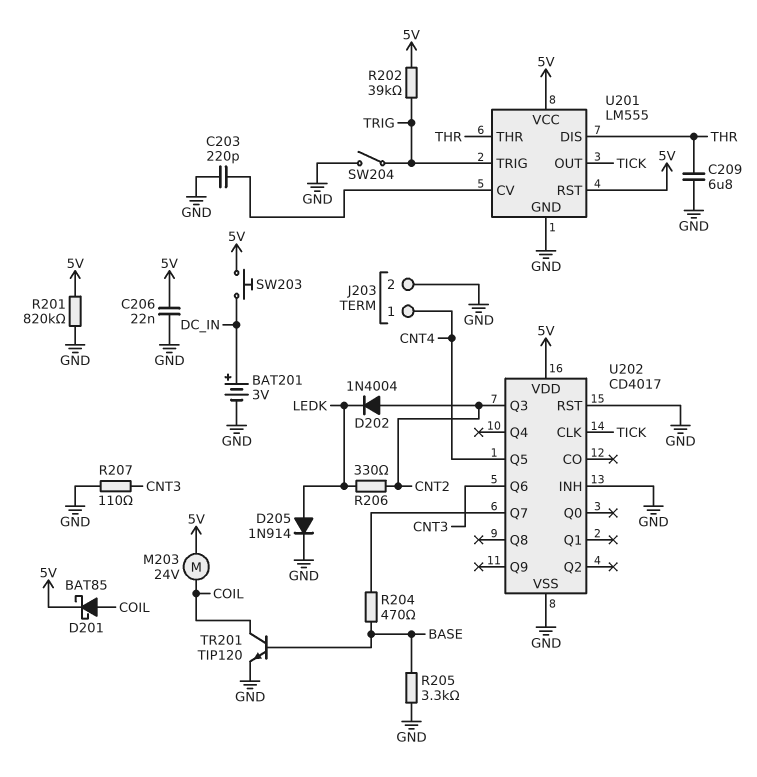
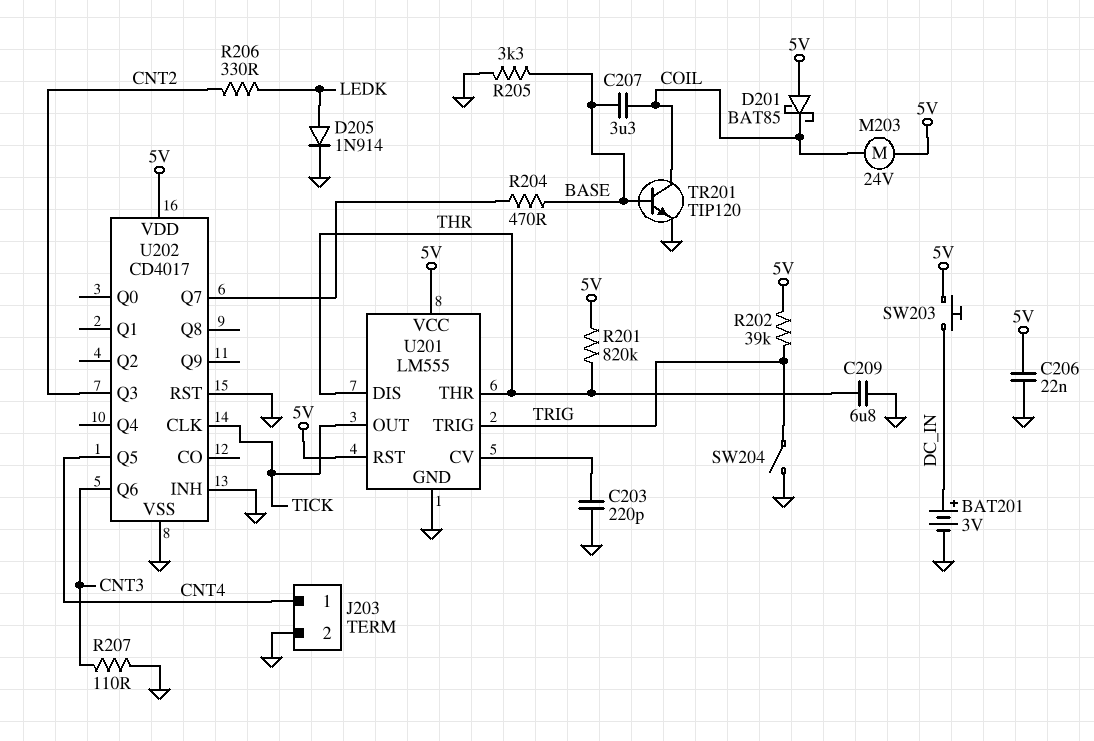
C207: none -> 3.3uF (BASE, COIL)
D201: schottky BAT85 (A COIL, K 5V) -> schottky BAT85 (A 5V, K COIL)
D202: diode 1N4004 (A CNT2, K LEDK) -> none
R201: 820k (5V, GND) -> 820k (5V, THR)

